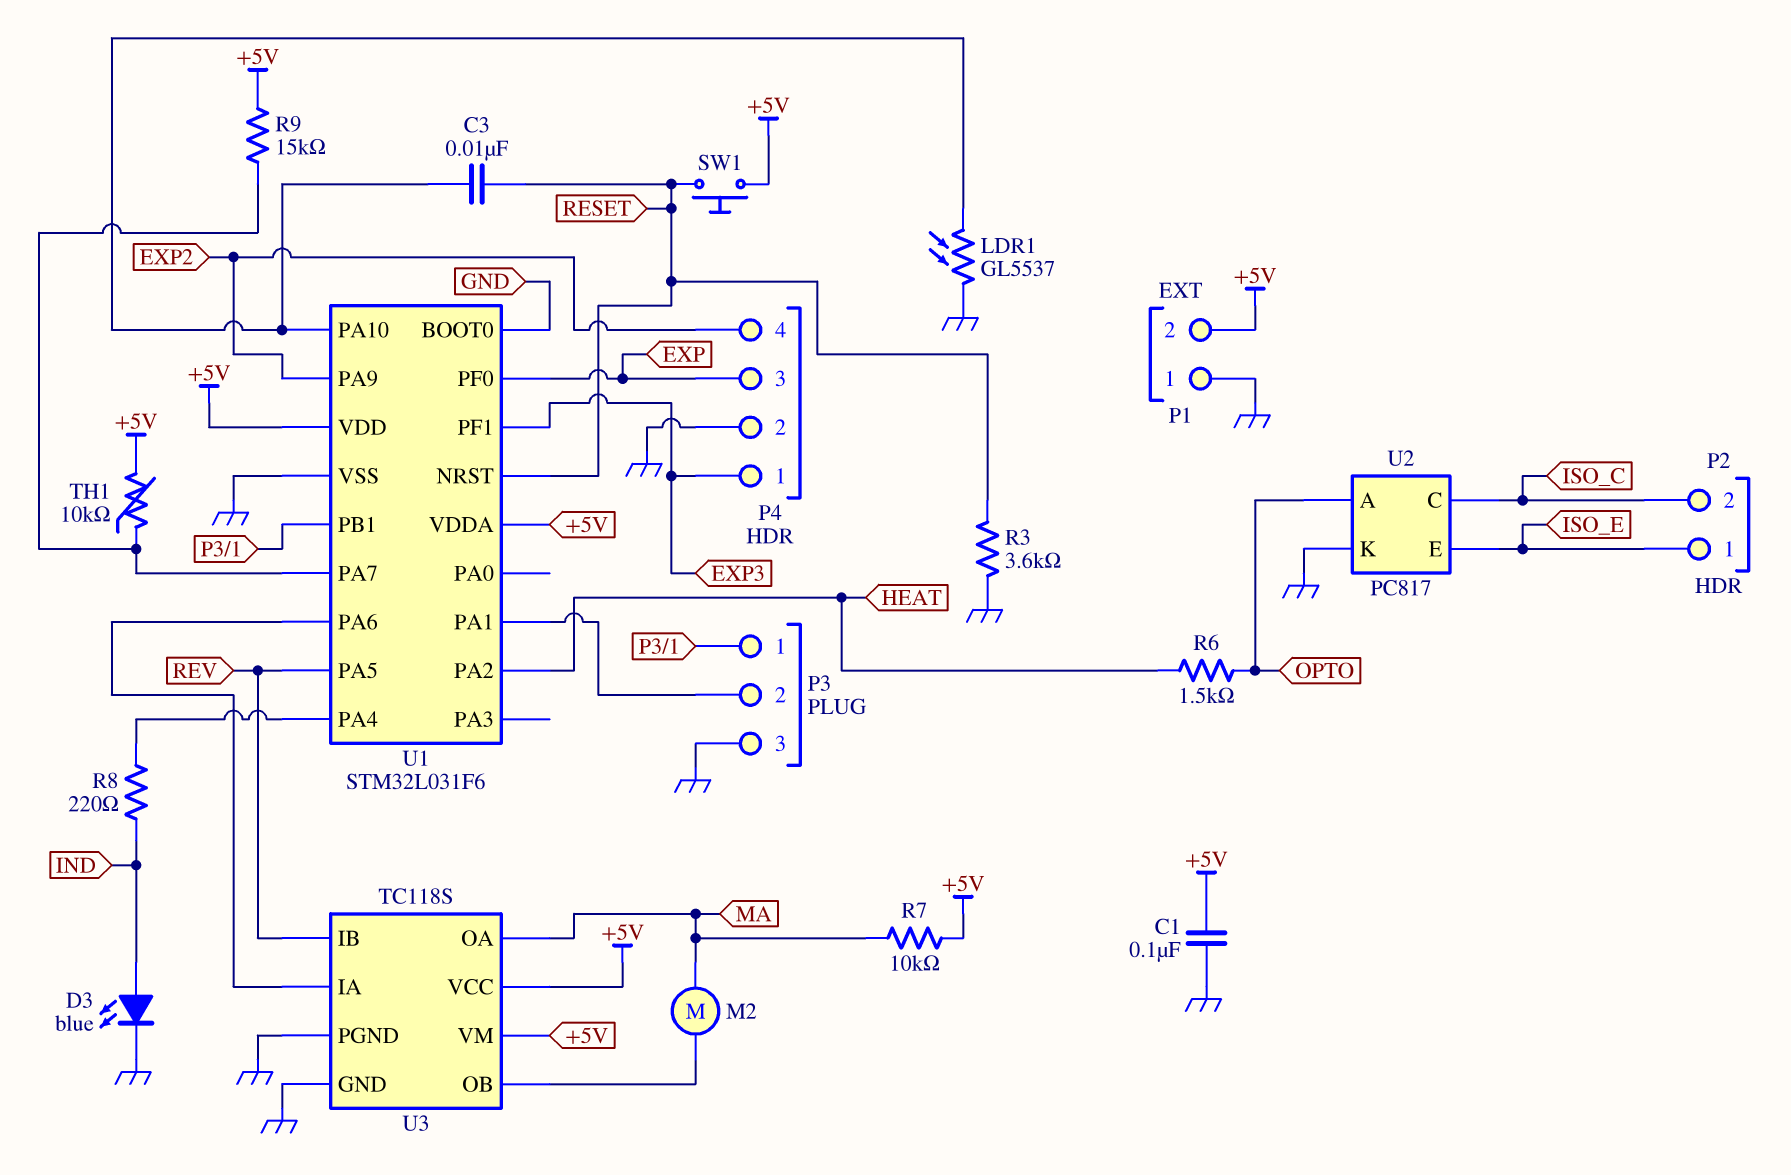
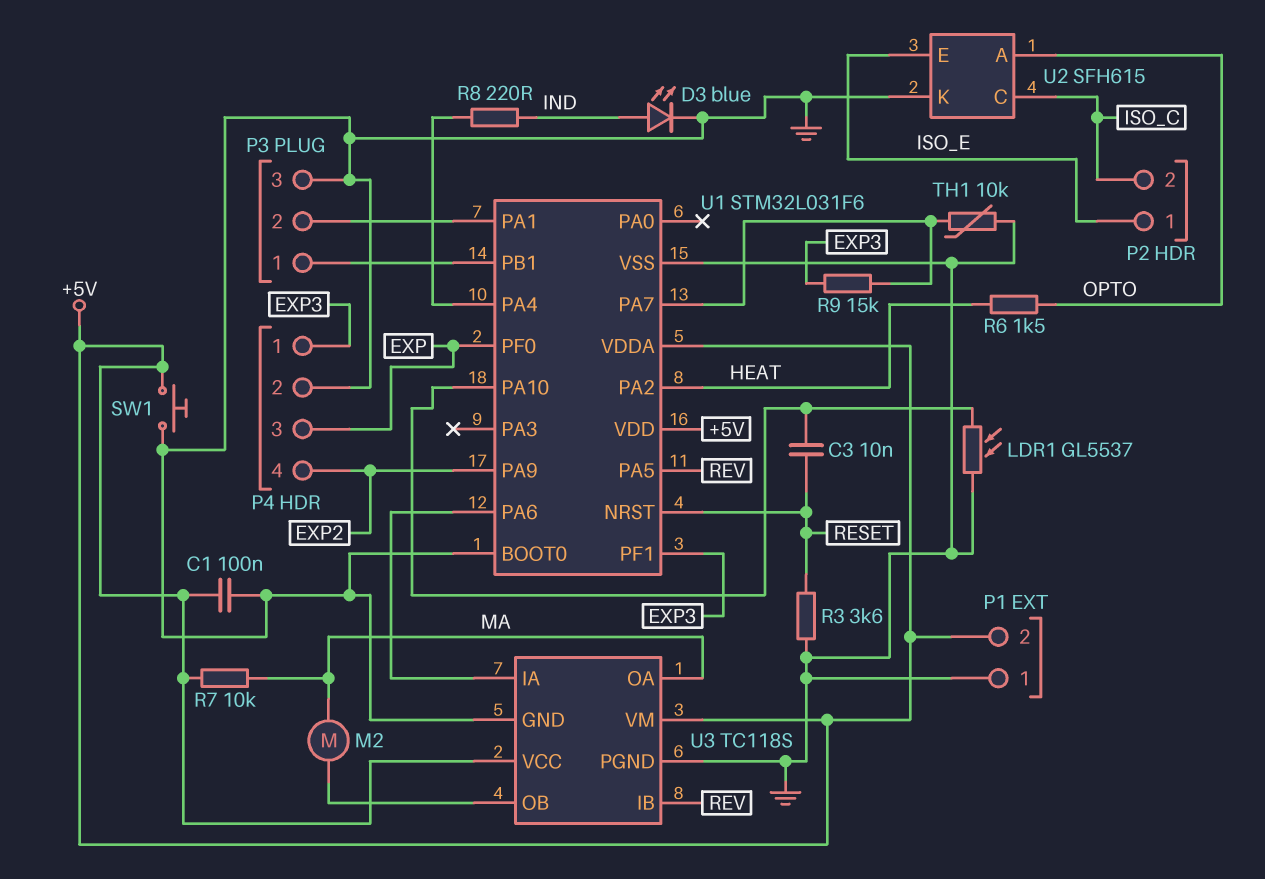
R9: 15k (+5V, U1/PA7) -> 15k (EXP3, U1/PA7)
SW1: button (+5V, RESET) -> button (+5V, GND)
TH1: 10k (+5V, U1/PA7) -> 10k (GND, U1/PA7)
U2: PC817 -> SFH615

